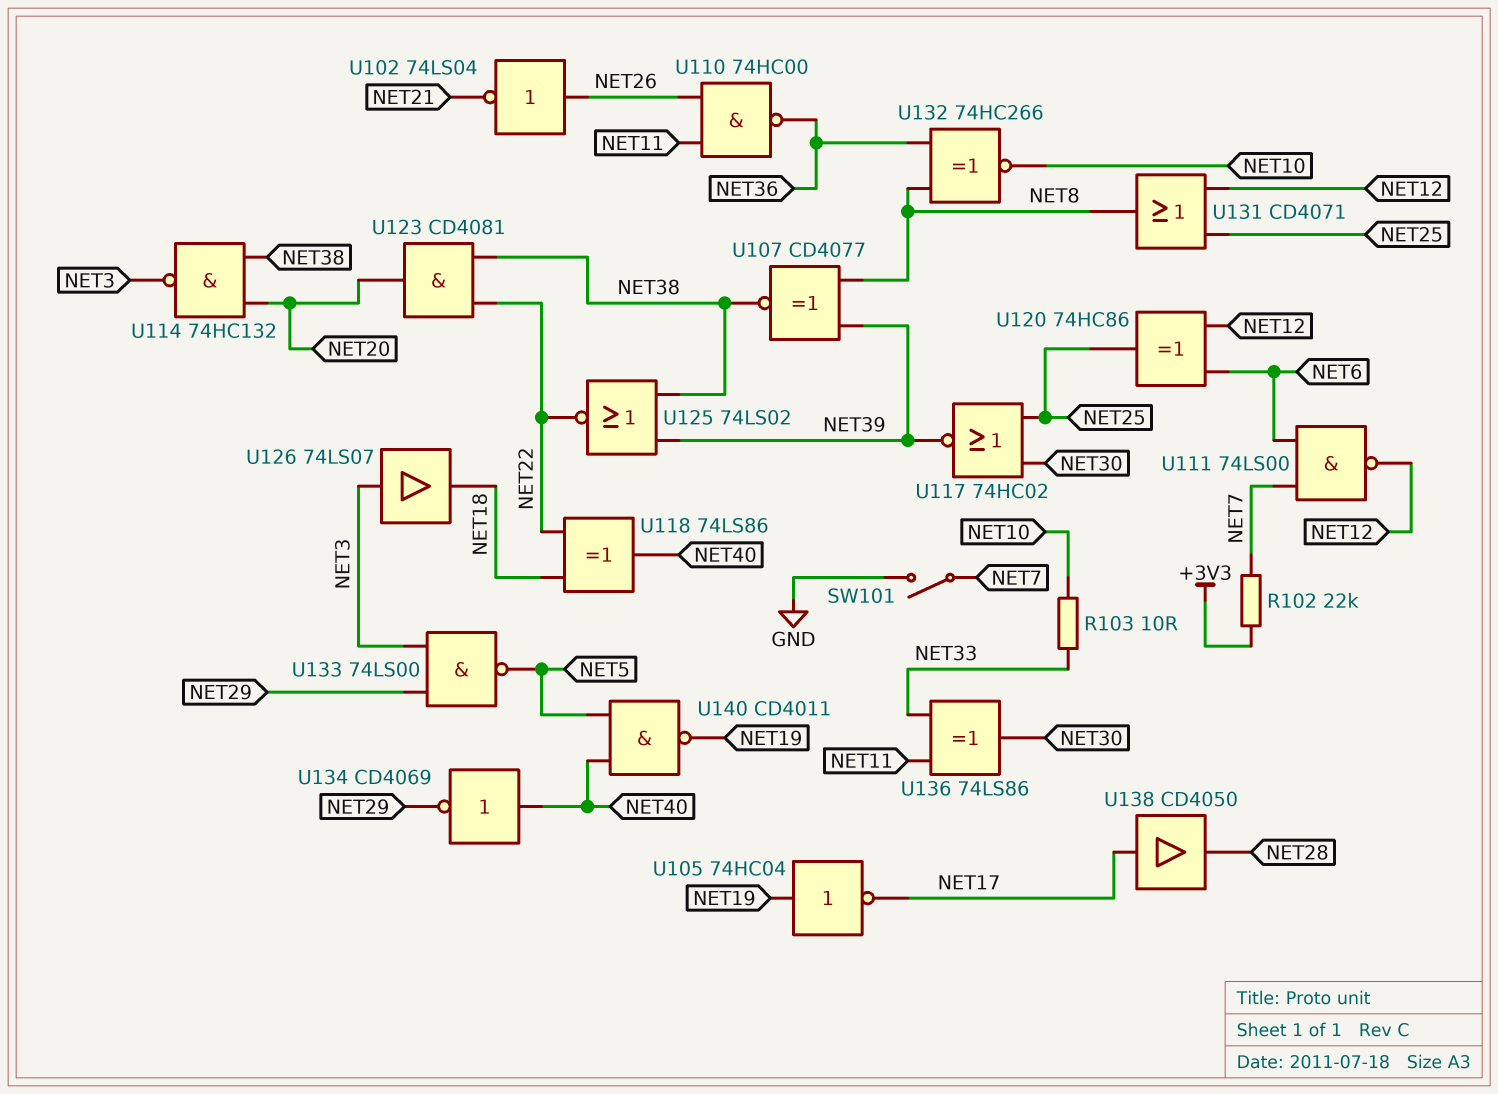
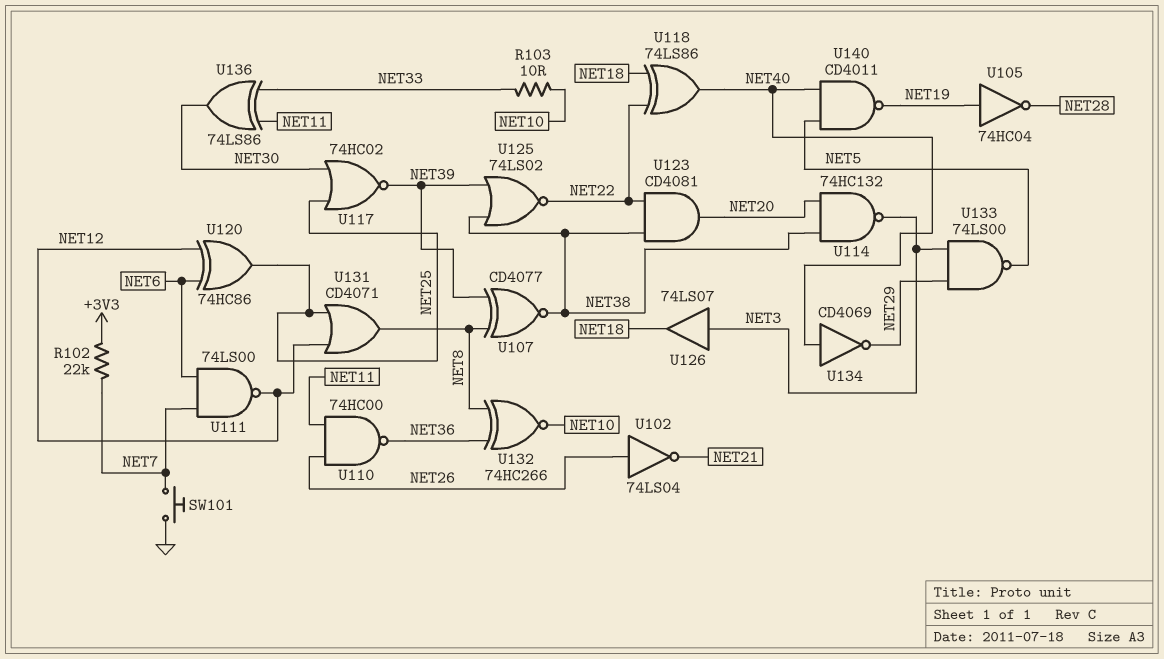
SW101: switch (GND, NET7) -> button (GND, NET7)
U105: NOT 74HC04 (in NET19, out NET17) -> NOT 74HC04 (in NET19, out NET28)
U138: buffer CD4050 (in NET17, out NET28) -> none

